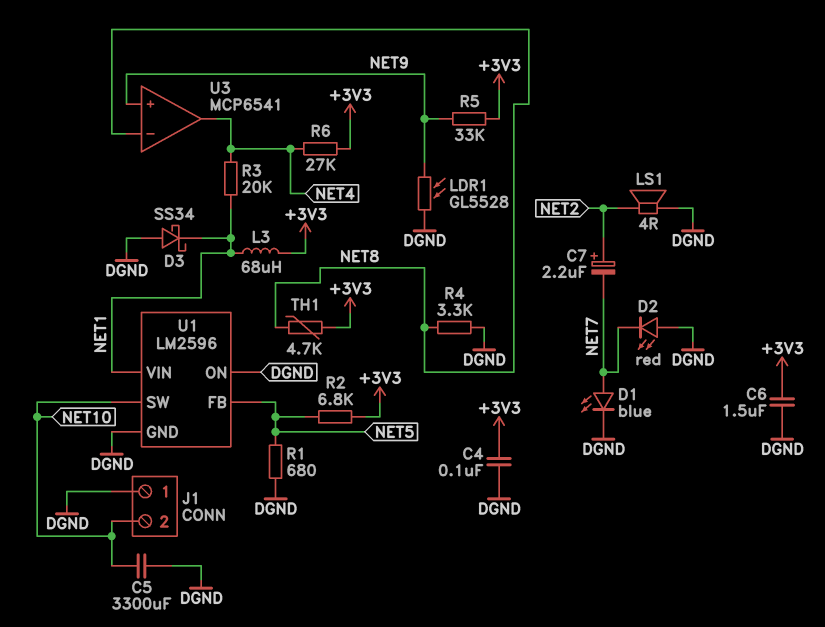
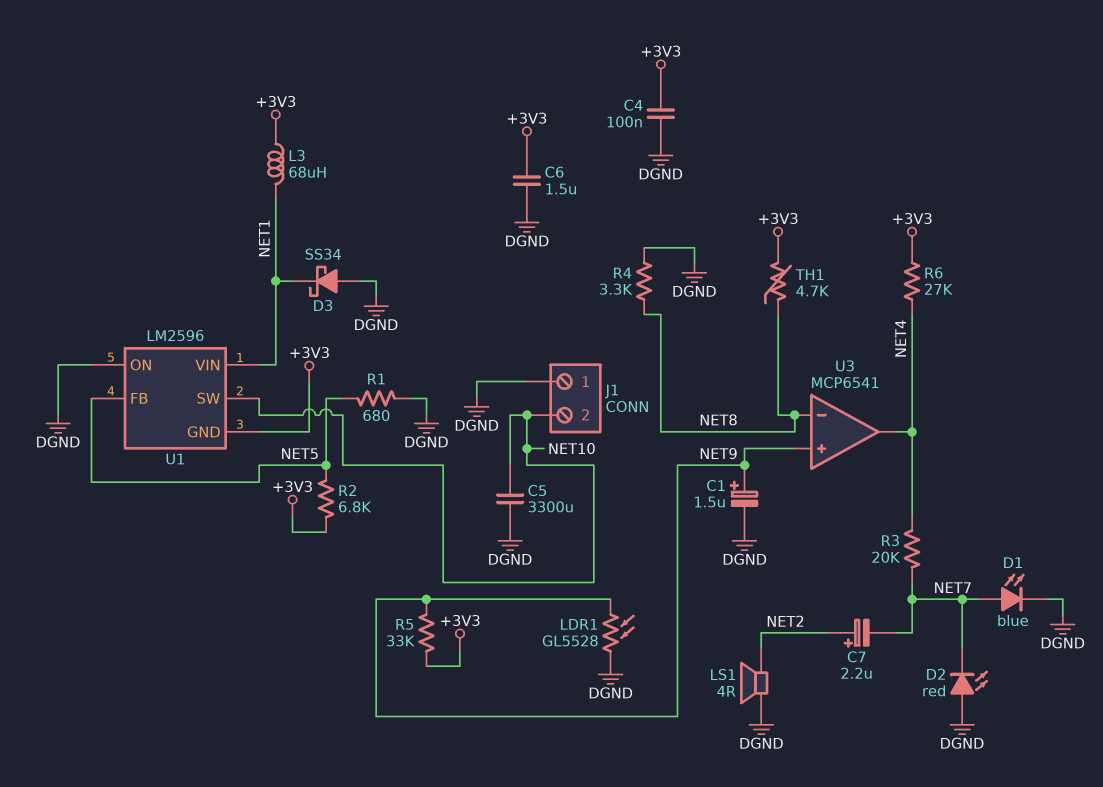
C1: none -> 1.5uF (plus NET9, minus DGND)
R3: 20k (NET1, NET4) -> 20k (NET4, NET7)
U1 pin GND: DGND -> +3V3

